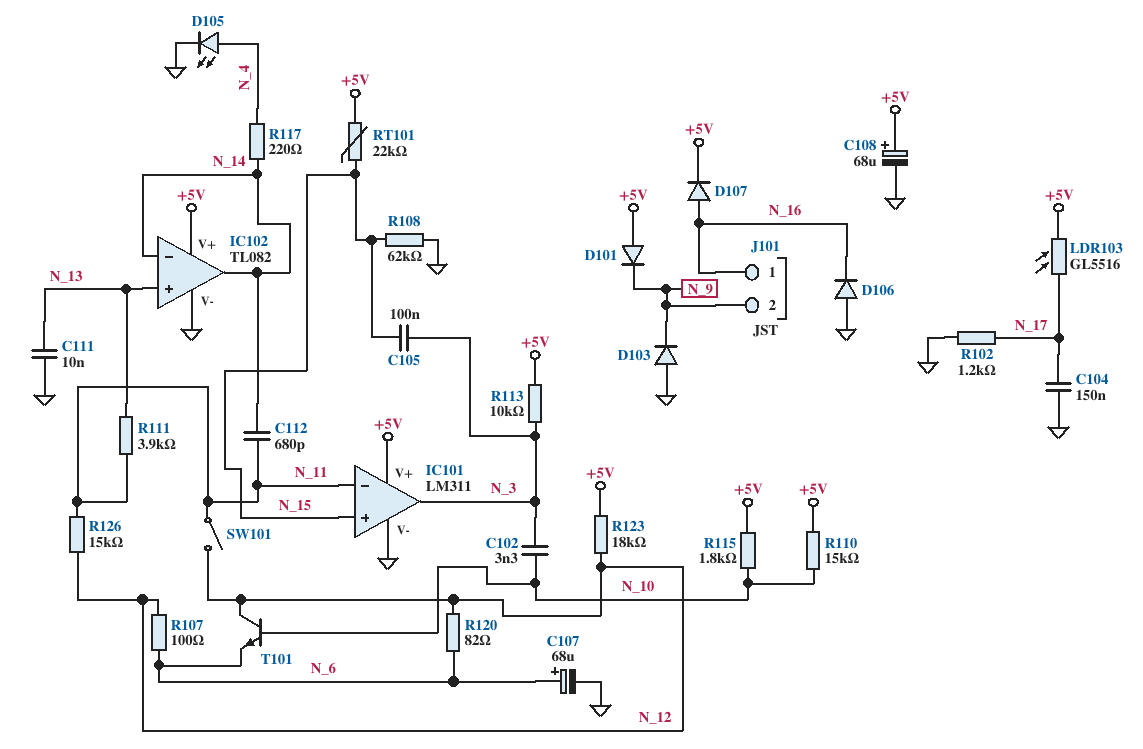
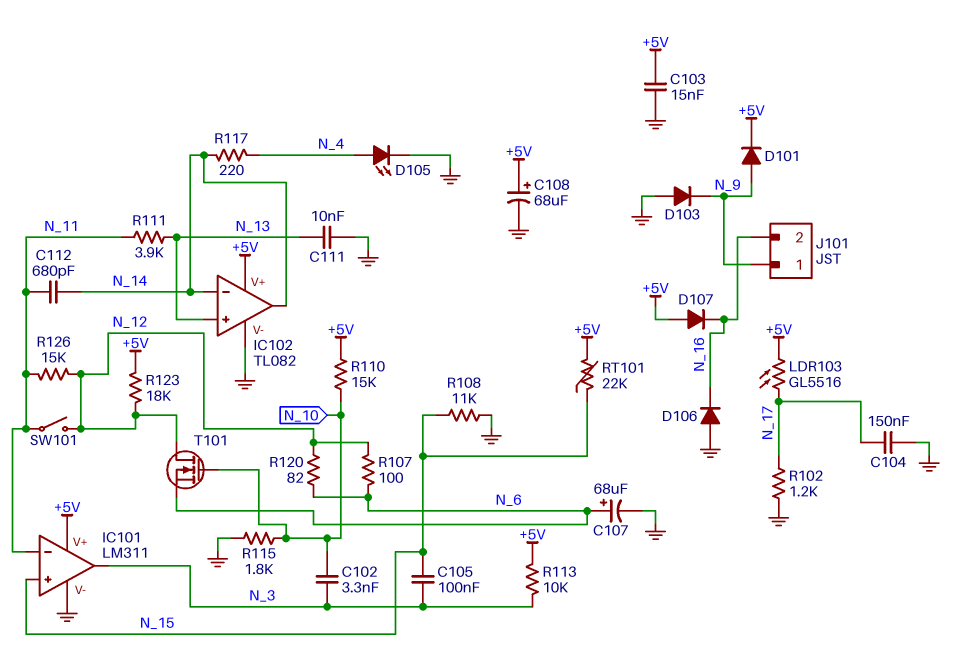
C103: none -> 15nF (+5V, GND)
D101: diode (A +5V, K N_9) -> diode (A N_9, K +5V)
D107: diode (A N_16, K +5V) -> diode (A +5V, K N_16)
J101 pin 1: N_16 -> N_9
J101 pin 2: N_9 -> N_16
R108: 62k (GND, N_15) -> 11k (GND, N_15)
R115: 1.8k (+5V, N_10) -> 1.8k (GND, N_10)
T101: NPN (B N_10, C N_12, E N_6) -> NMOS (G N_10, D N_12, S N_6)

